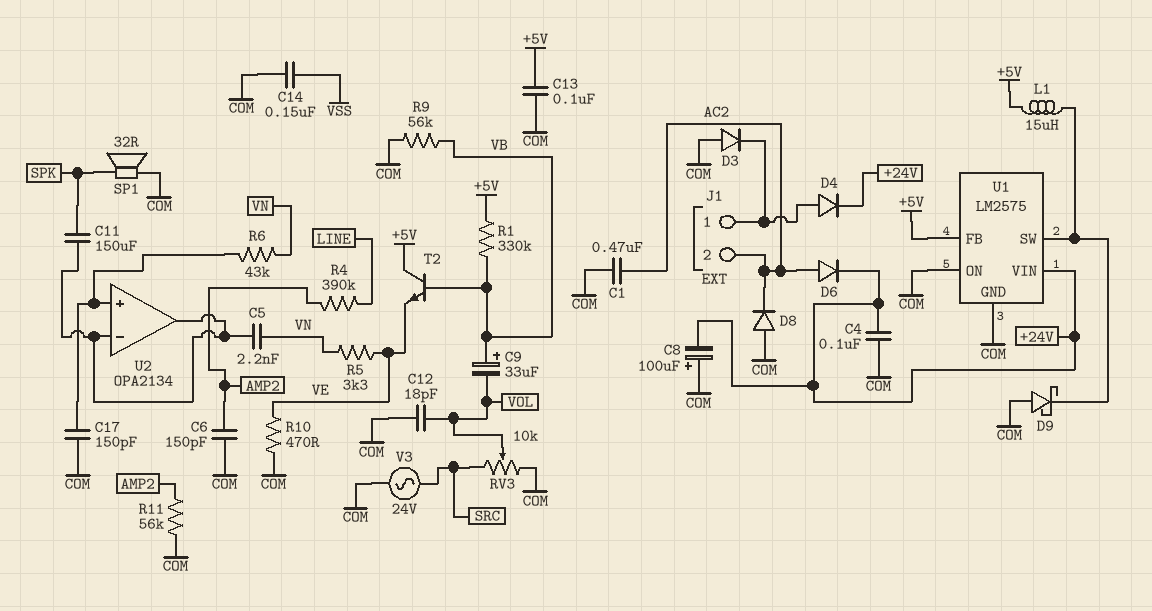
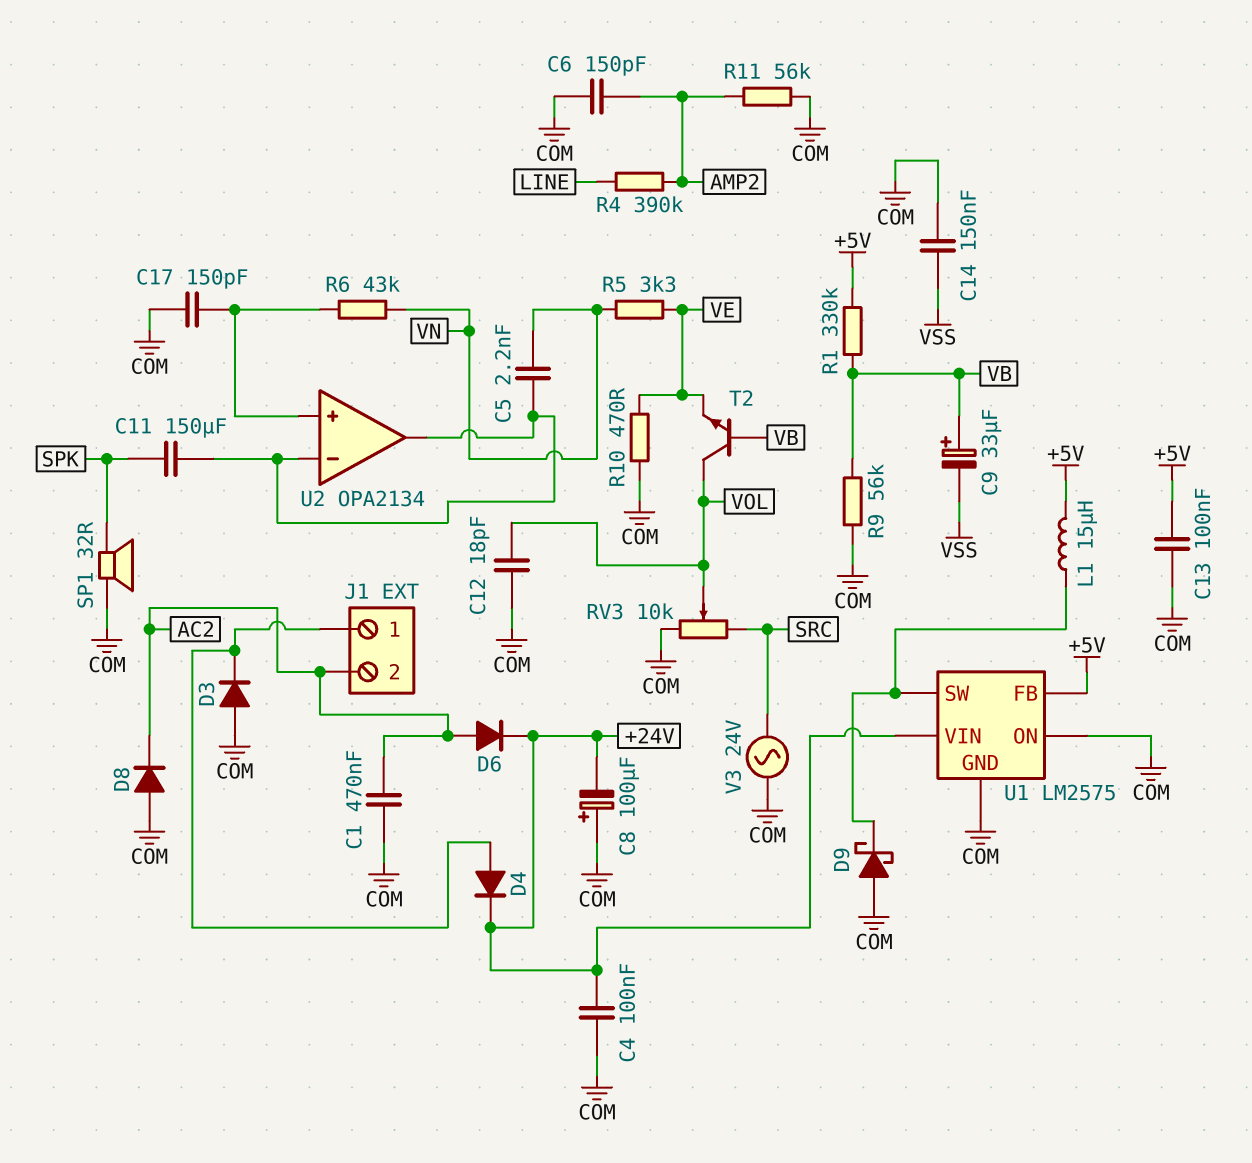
C9: 33uF (plus VB, minus VOL) -> 33uF (plus VB, minus VSS)
T2: NPN (B VB, C +5V, E VE) -> NPN (B VB, C VOL, E VE)

